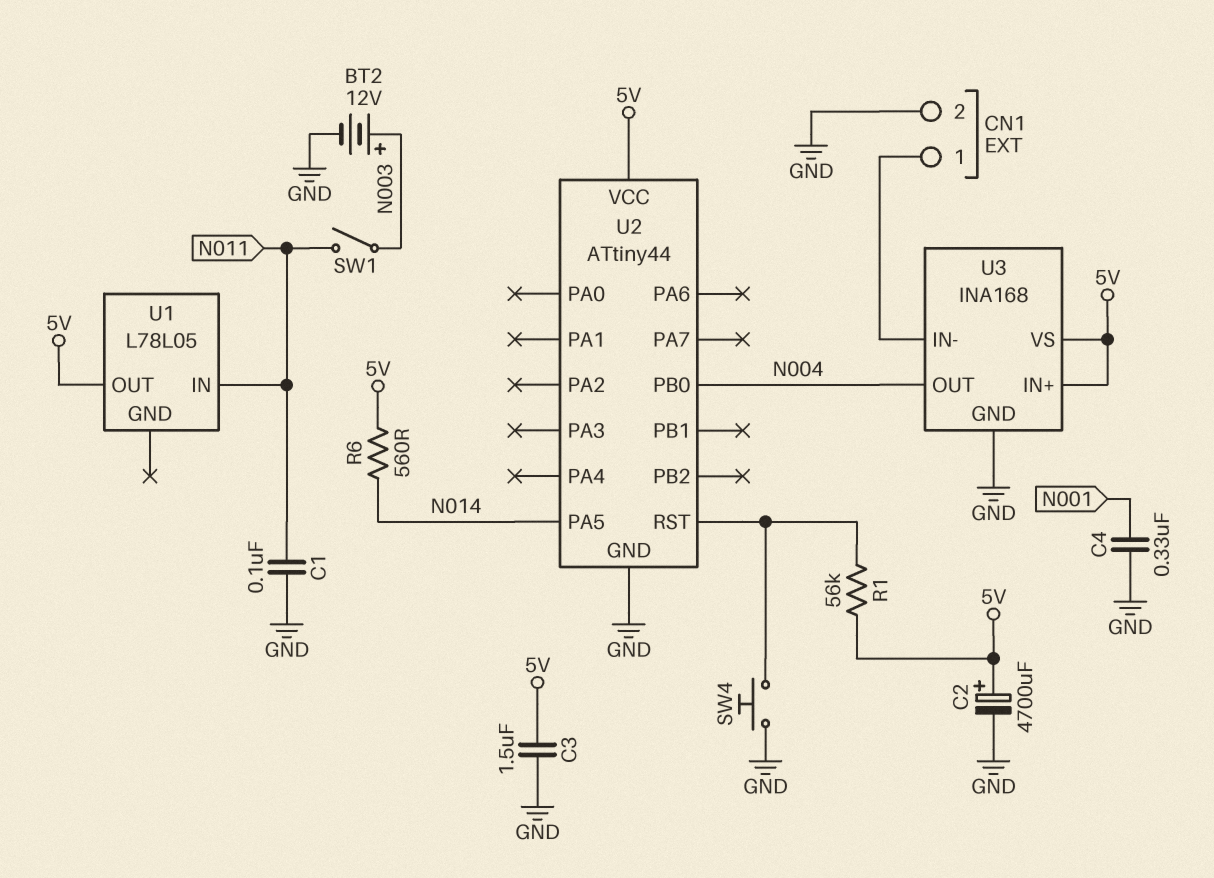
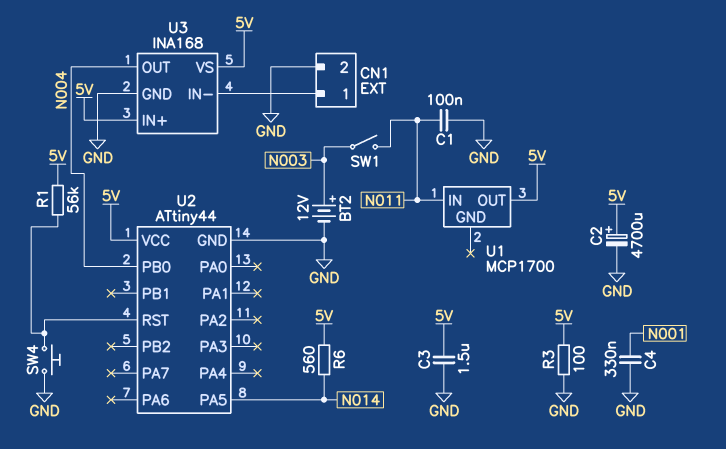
R3: none -> 100 (5V, GND)
U1: L78L05 -> MCP1700

